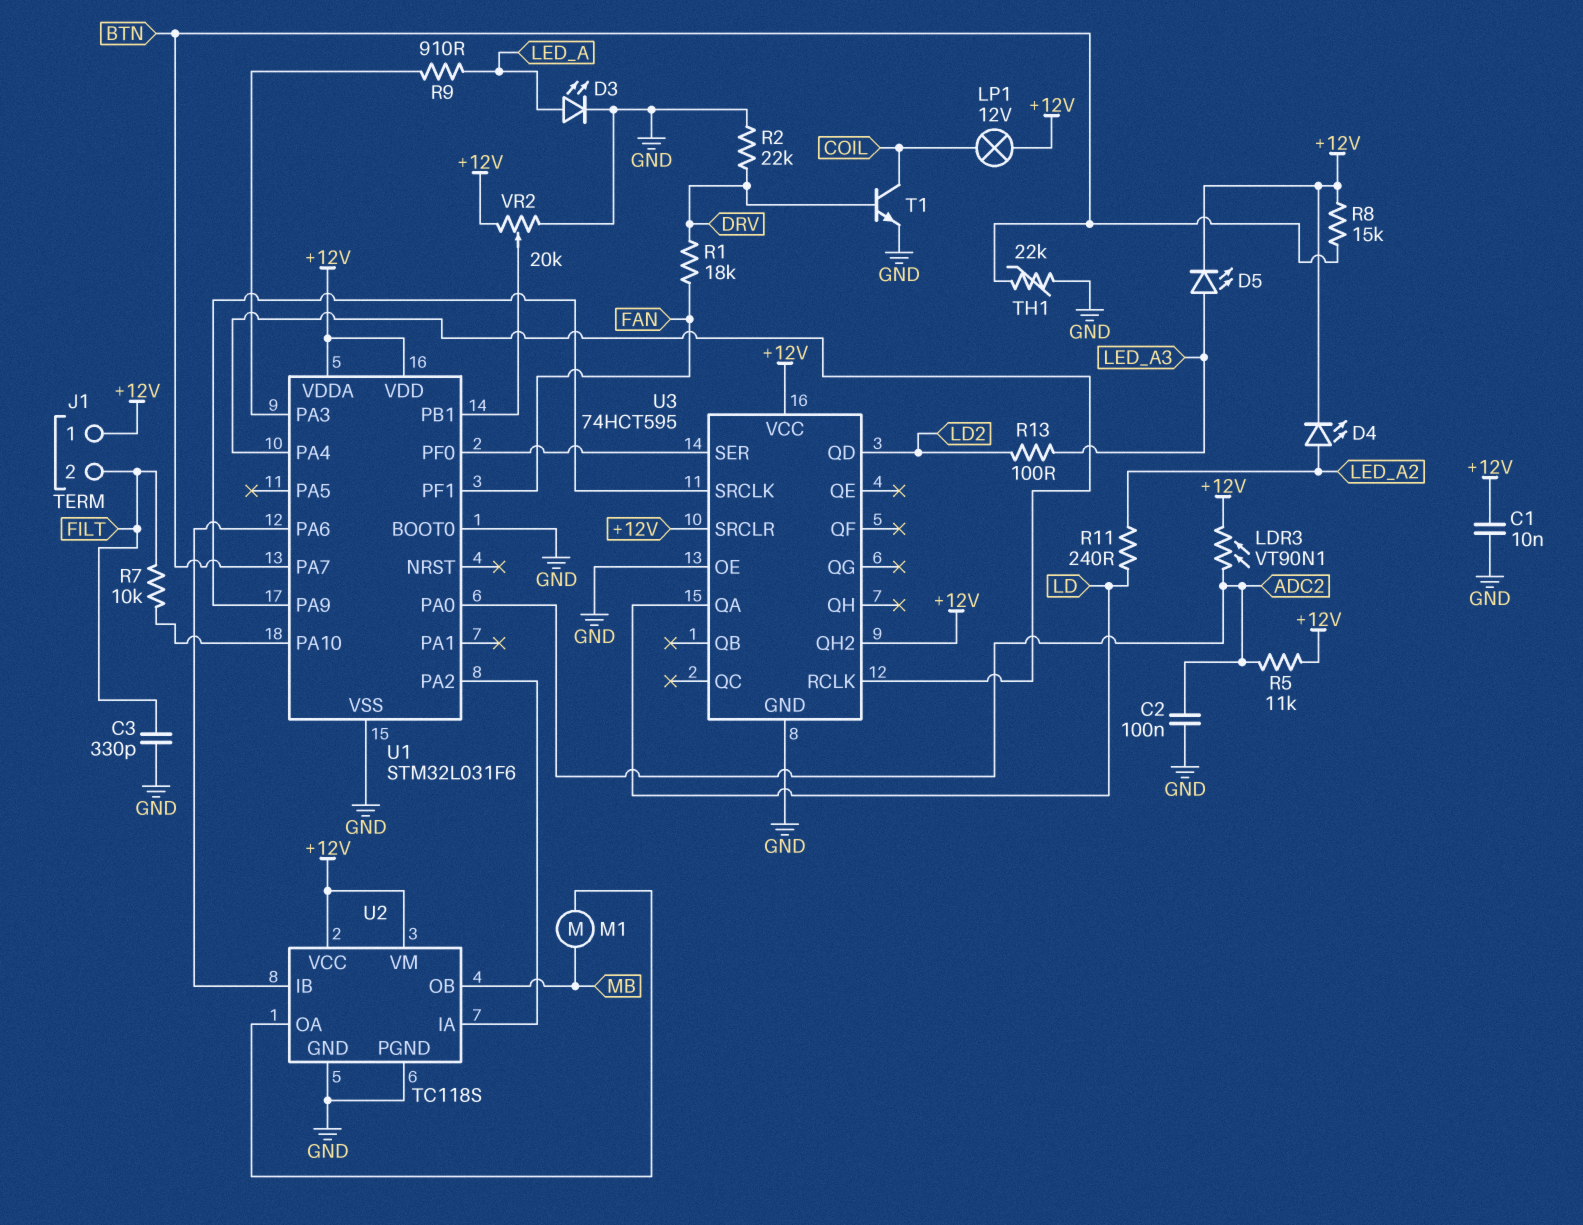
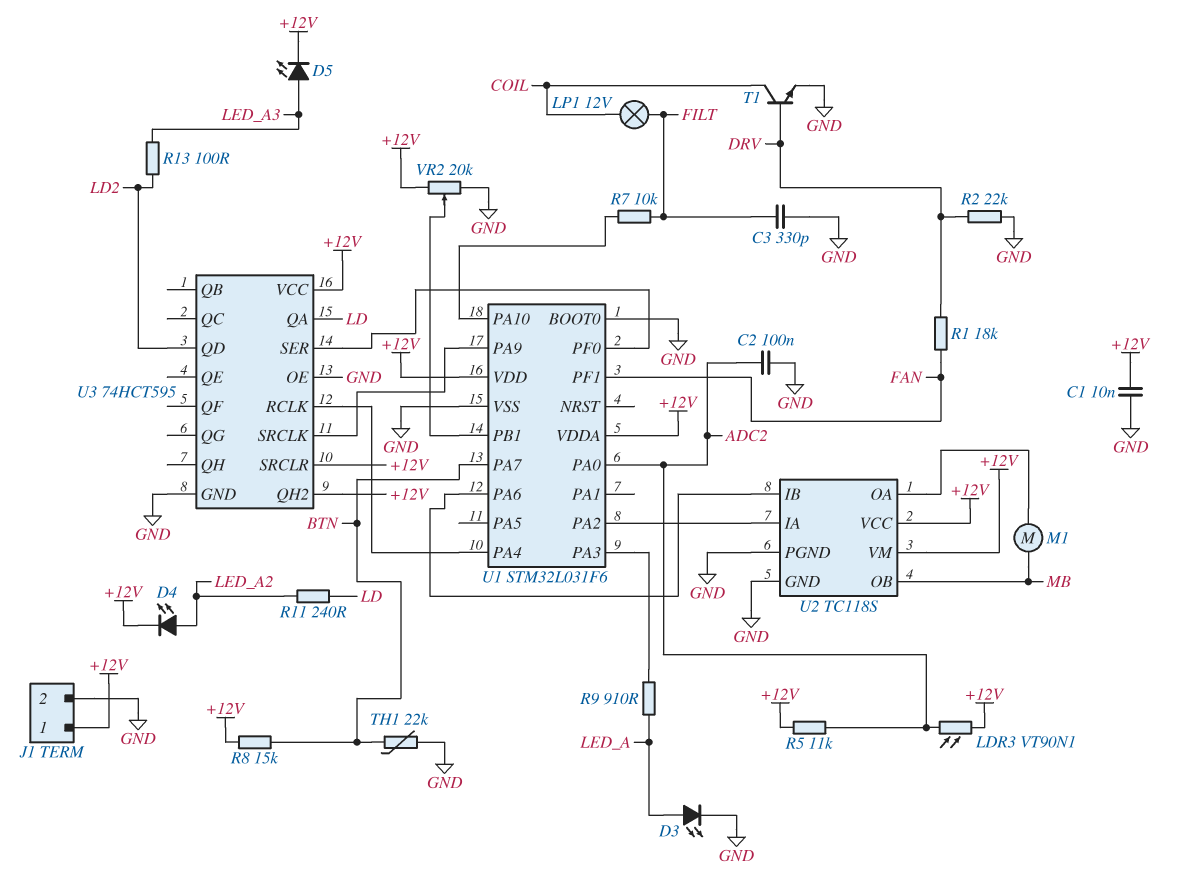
J1 pin 2: FILT -> GND
LP1: lamp 12V (+12V, COIL) -> lamp 12V (COIL, FILT)

